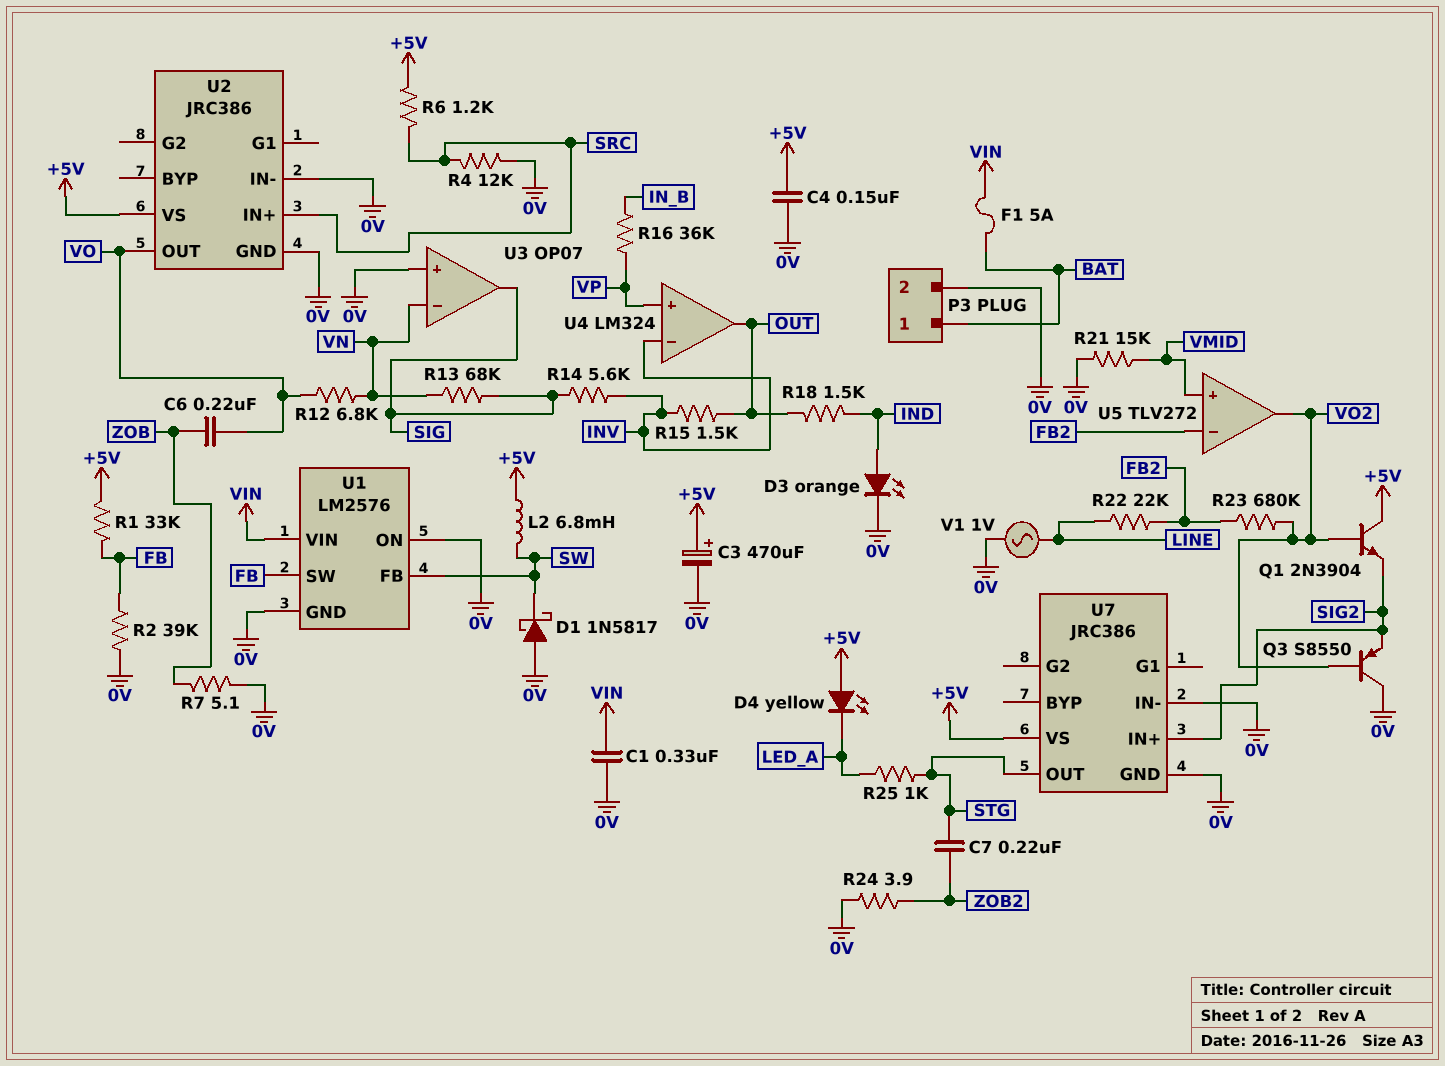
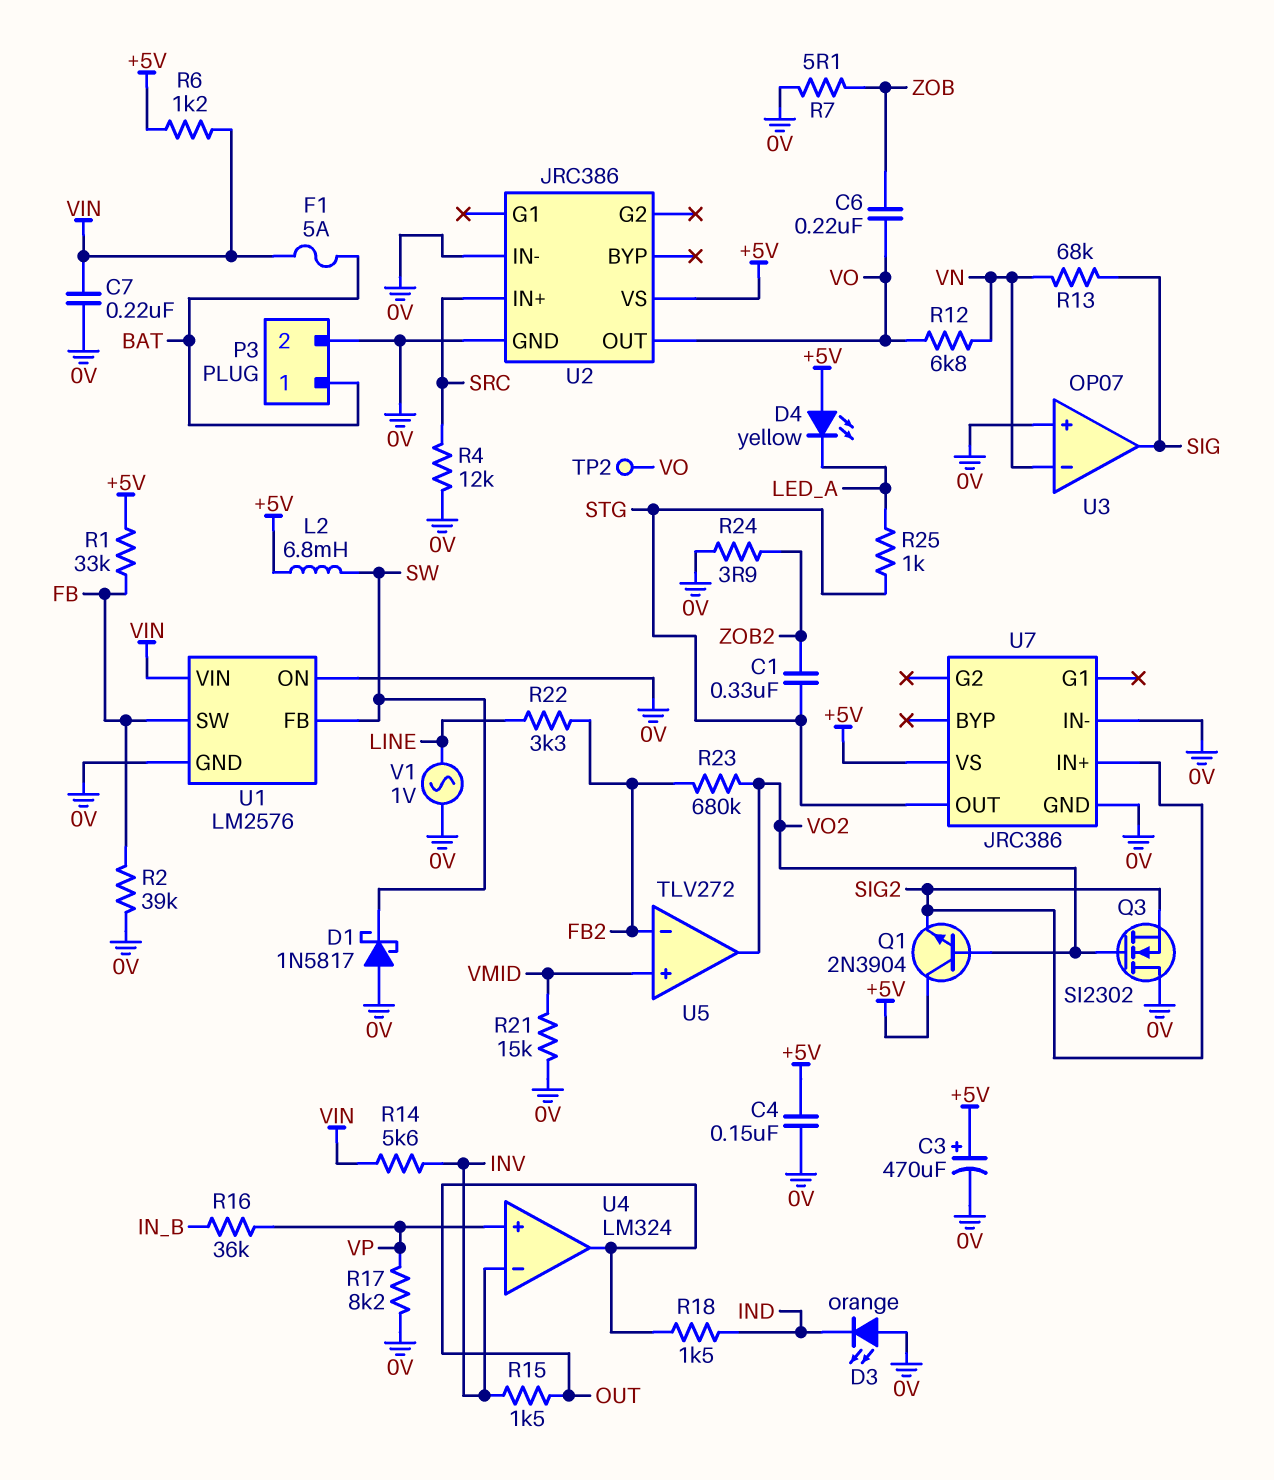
C1: 330nF (0V, VIN) -> 330nF (STG, ZOB2)
C7: 220nF (STG, ZOB2) -> 220nF (0V, VIN)
D3: LED orange (A IND, K 0V) -> LED orange (A 0V, K IND)
Q3: PNP S8550 (B VO2, C 0V, E SIG2) -> NMOS SI2302 (G VO2, D 0V, S SIG2)
R6: 1.2k (+5V, SRC) -> 1.2k (+5V, VIN)
R14: 5.6k (INV, SIG) -> 5.6k (INV, VIN)
R17: none -> 8.2k (0V, VP)
R22: 22k (FB2, LINE) -> 3.3k (FB2, LINE)
TP2: none -> test point (VO)

